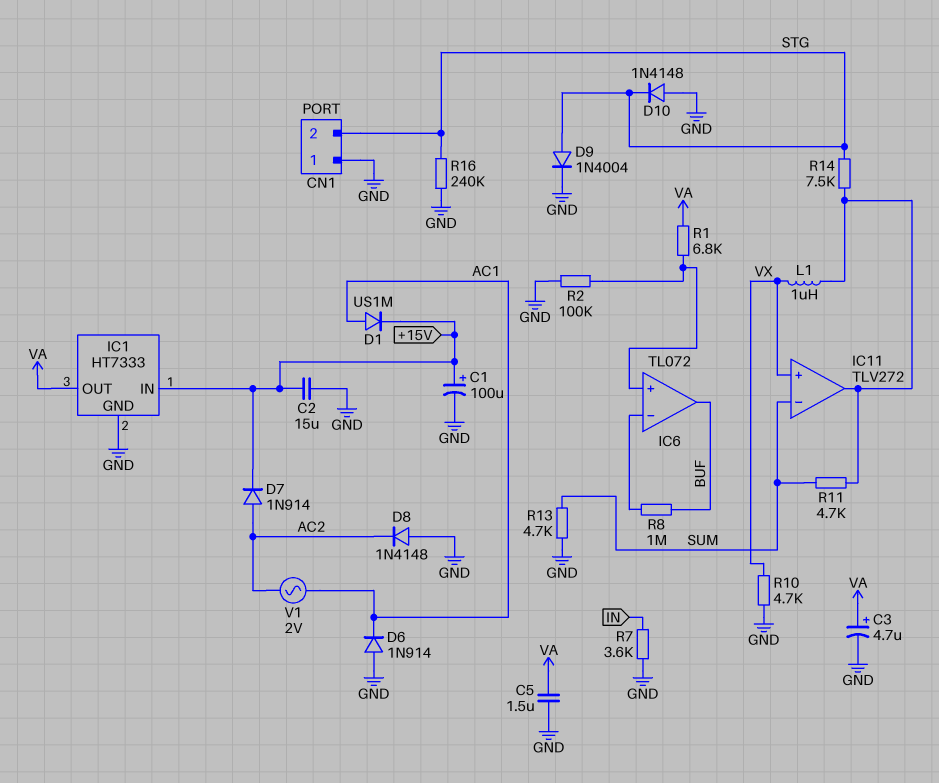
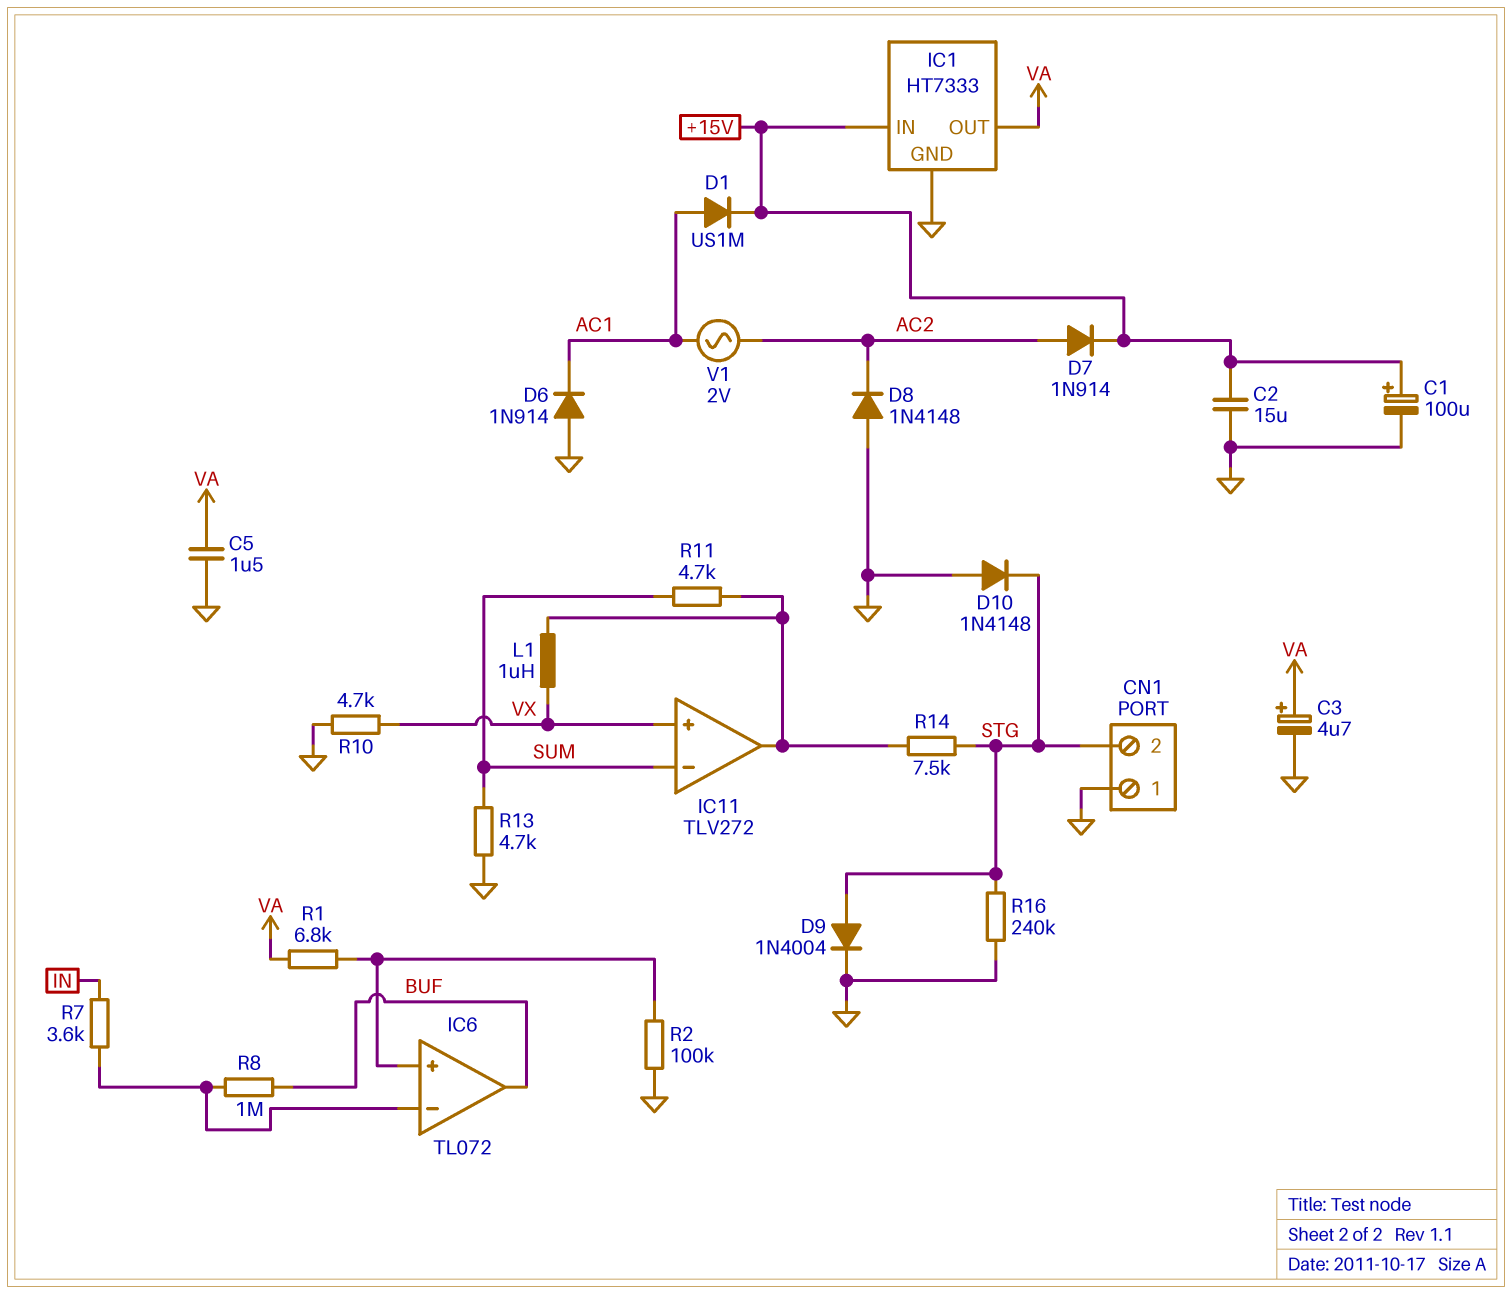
R7: 3.6k (GND, IN) -> 3.6k (IC6/in-, IN)

